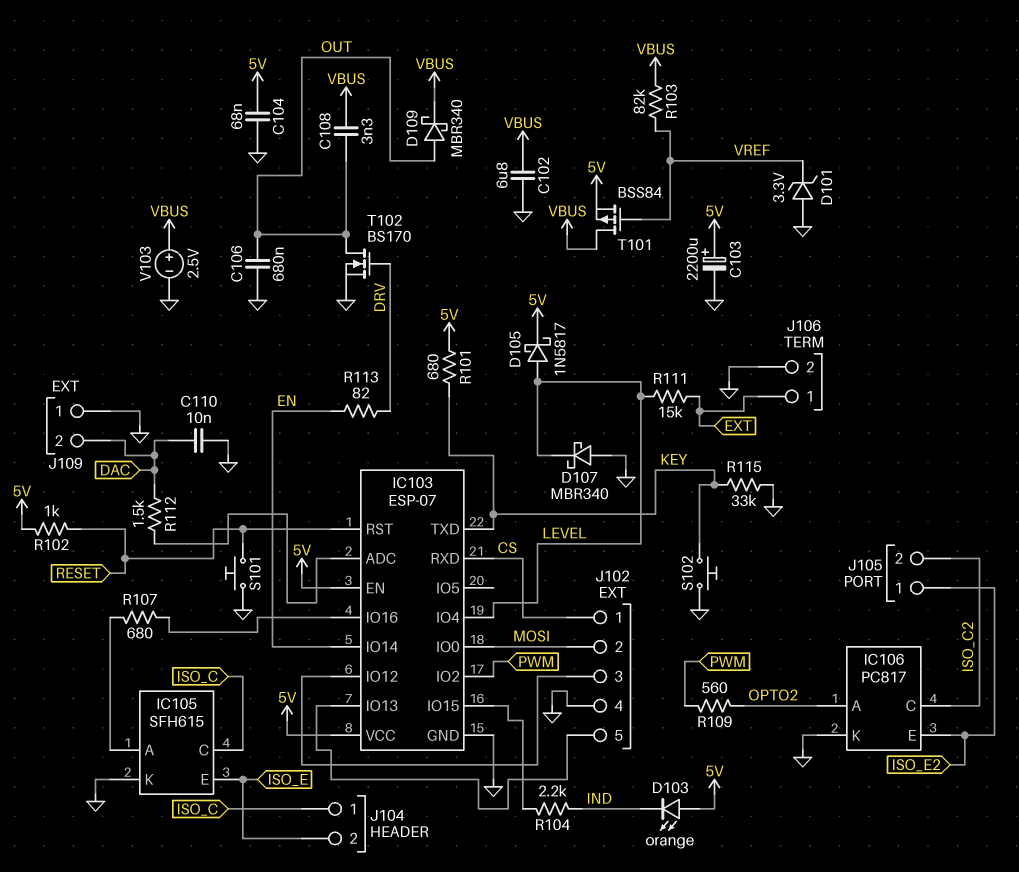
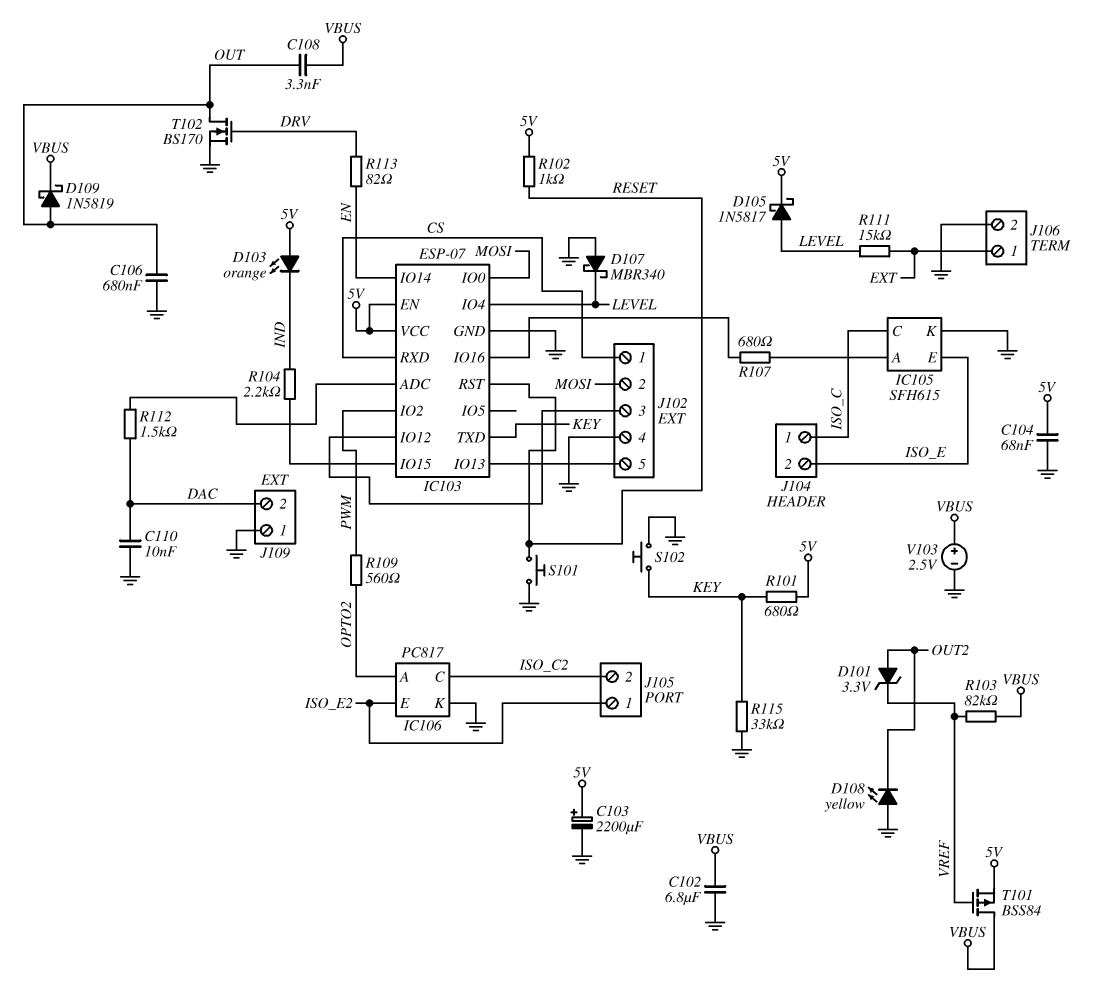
D101: zener 3.3V (A GND, K VREF) -> zener 3.3V (A OUT2, K VREF)
D108: none -> LED yellow (A GND, K OUT2)
D109: schottky MBR340 (A OUT, K VBUS) -> schottky 1N5819 (A OUT, K VBUS)

